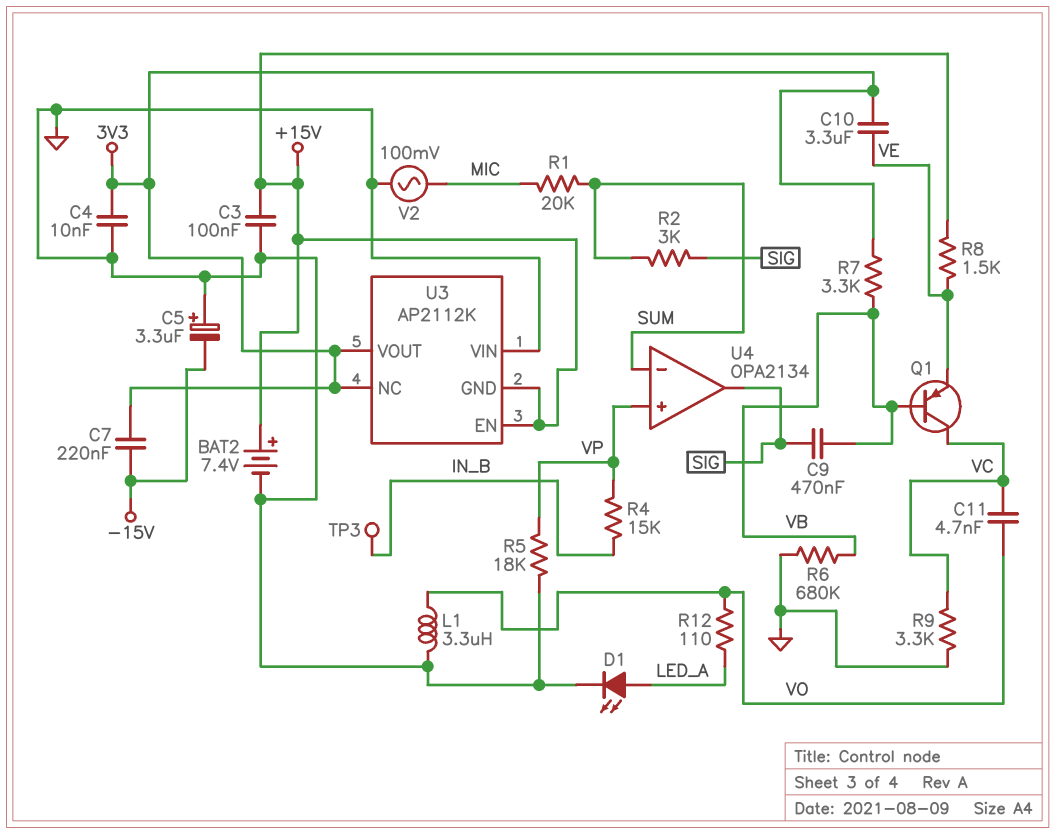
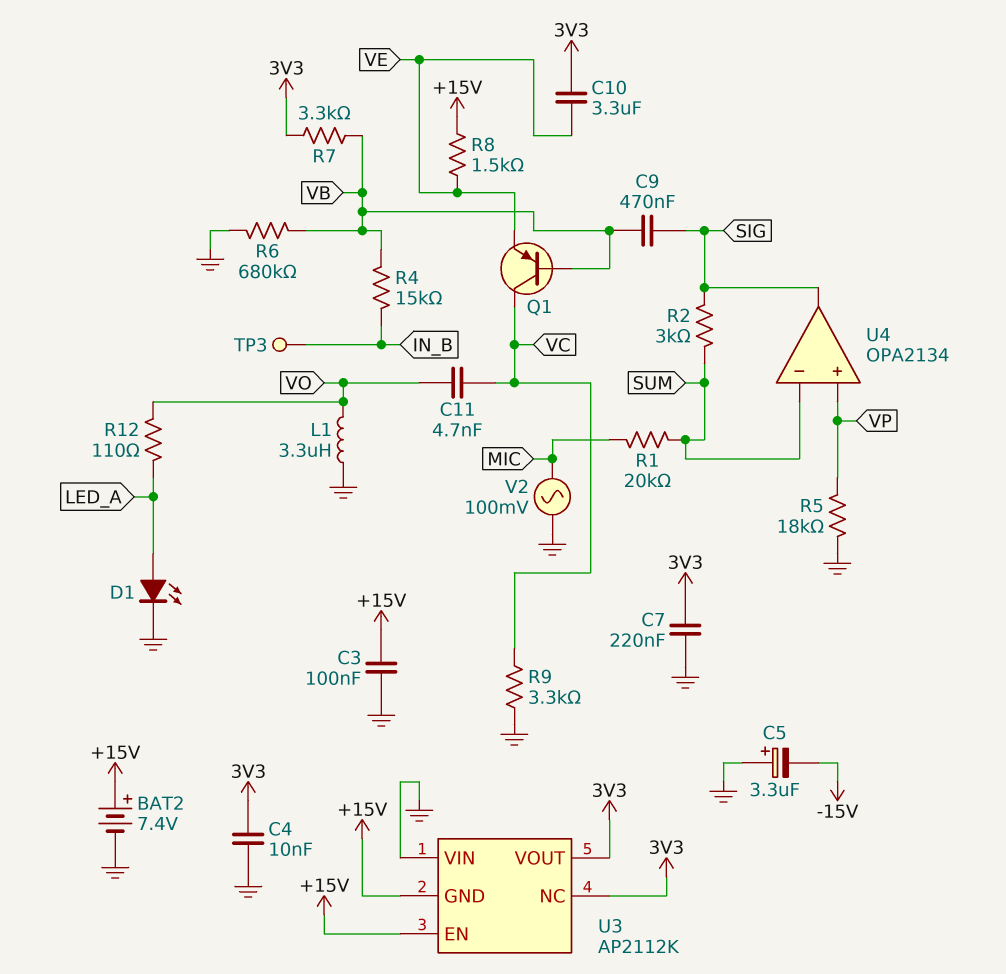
C7: 220nF (-15V, 3V3) -> 220nF (3V3, GND)
R4: 15k (IN_B, VP) -> 15k (IN_B, VB)

